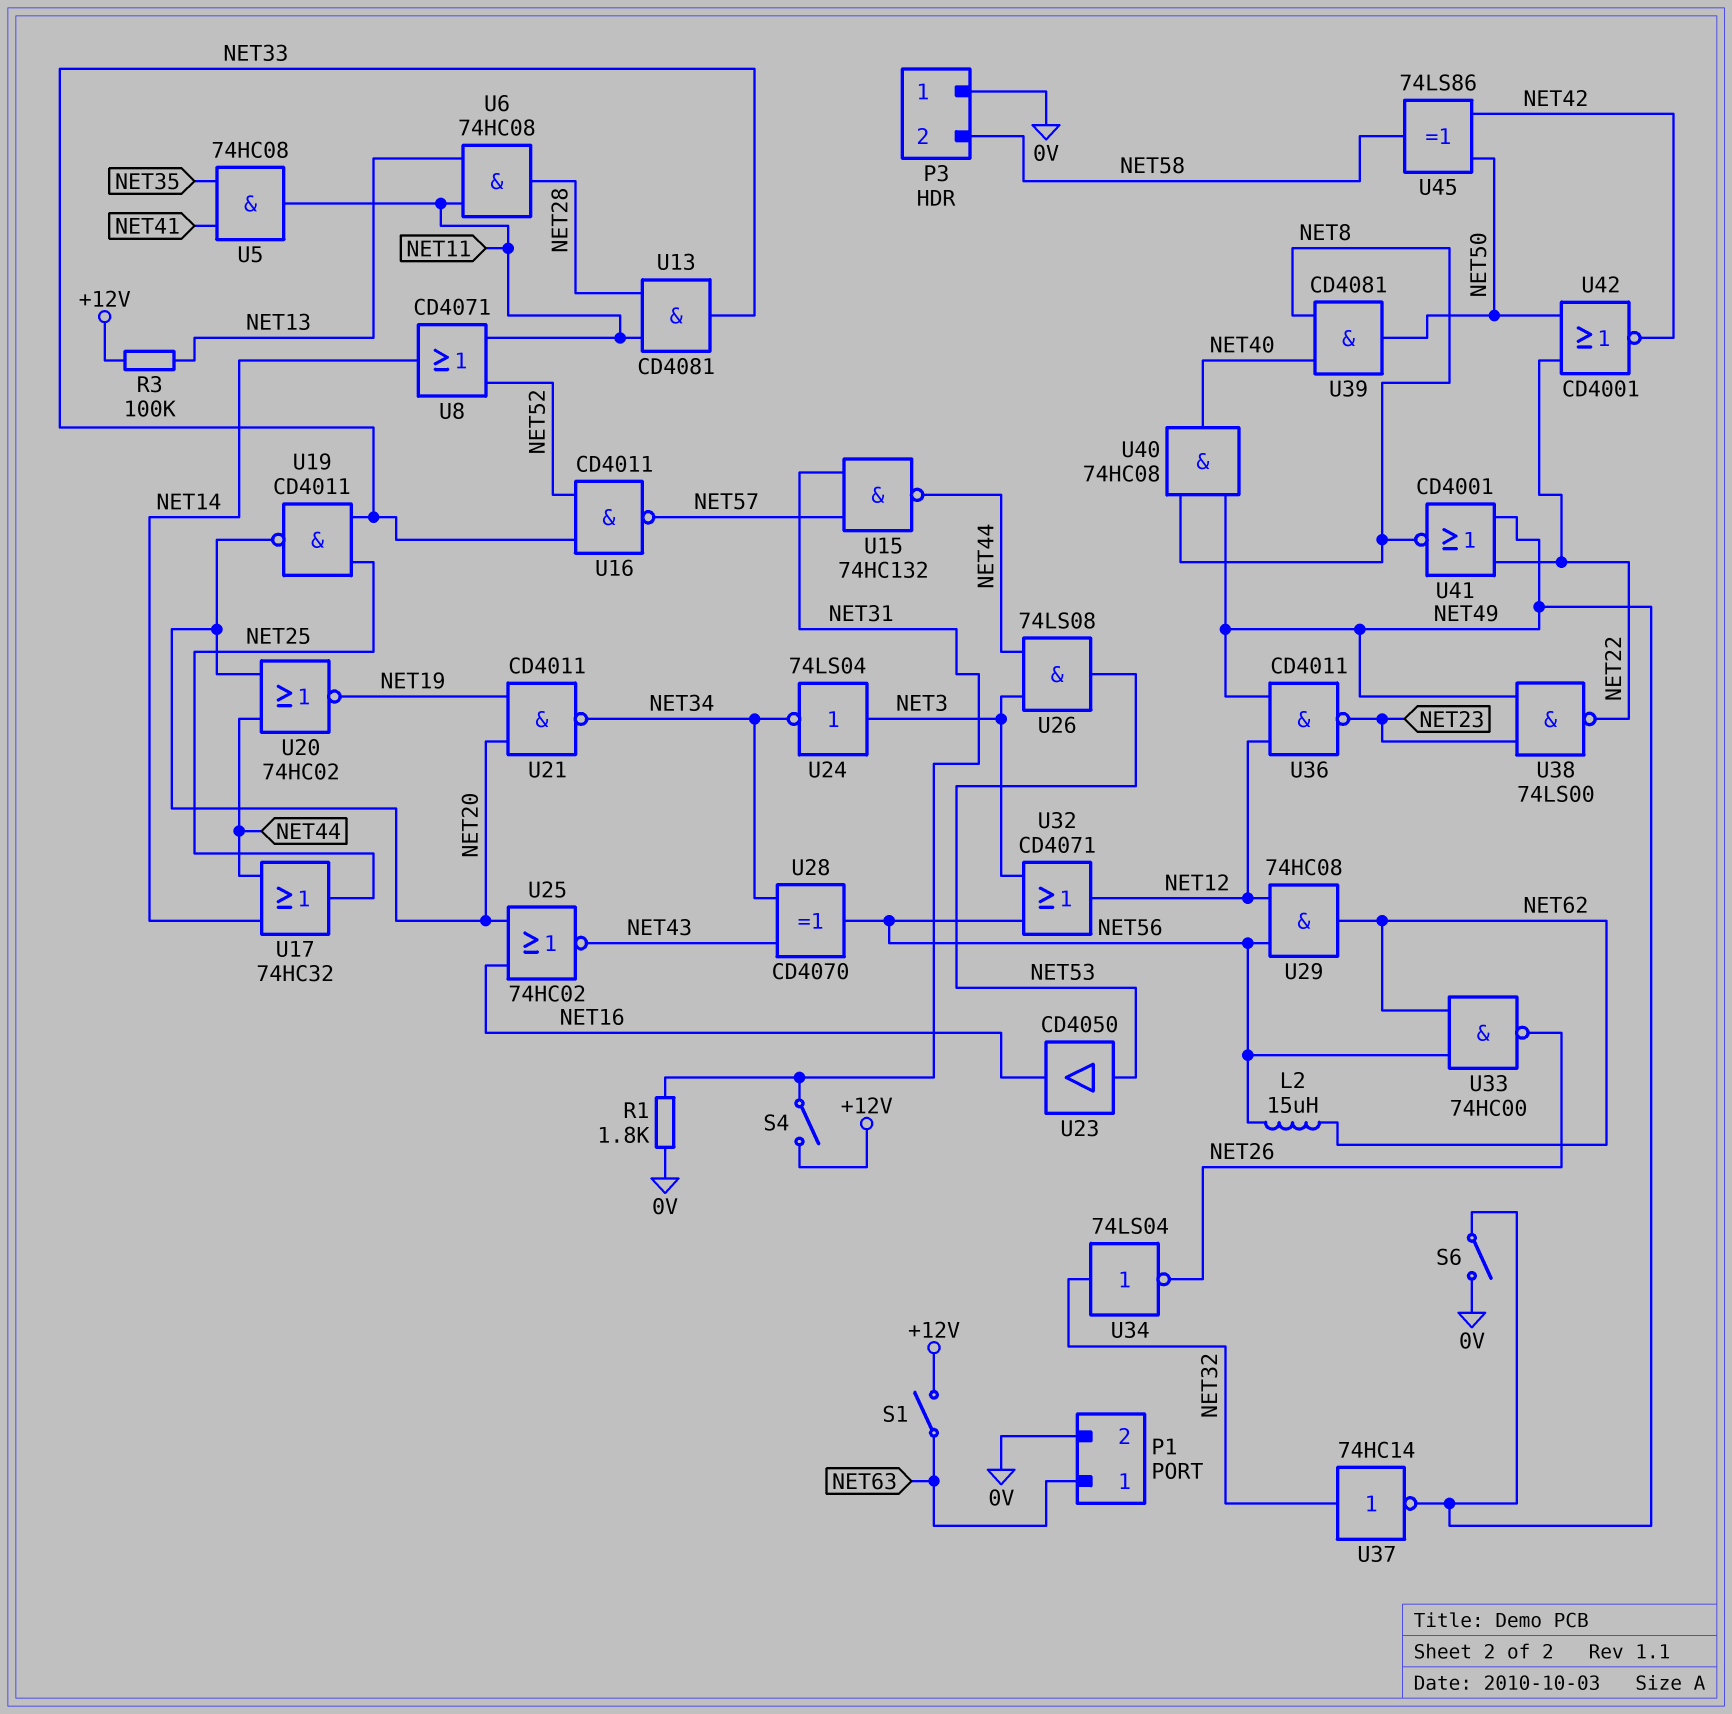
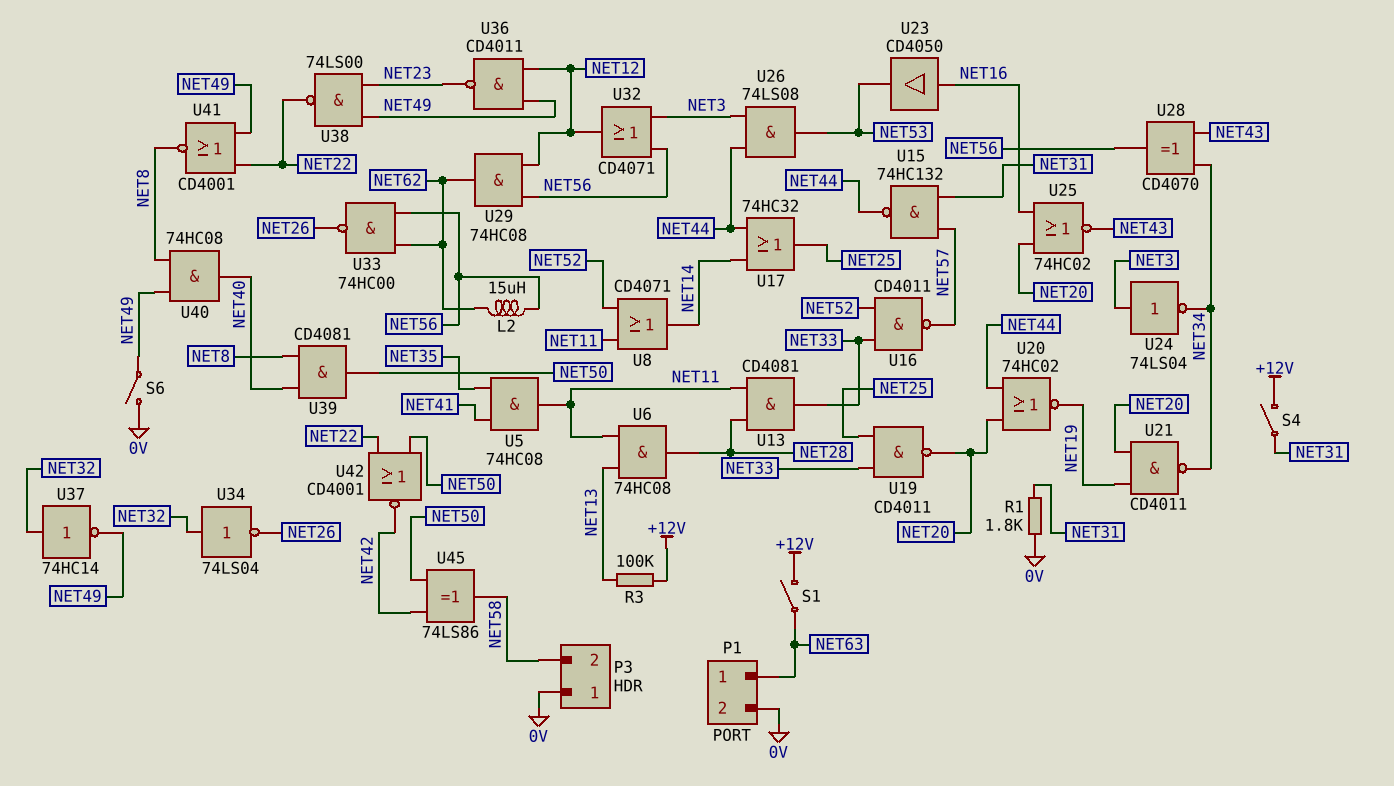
U23: buffer CD4050 (in NET53, out NET16) -> buffer CD4050 (in NET16, out NET53)

